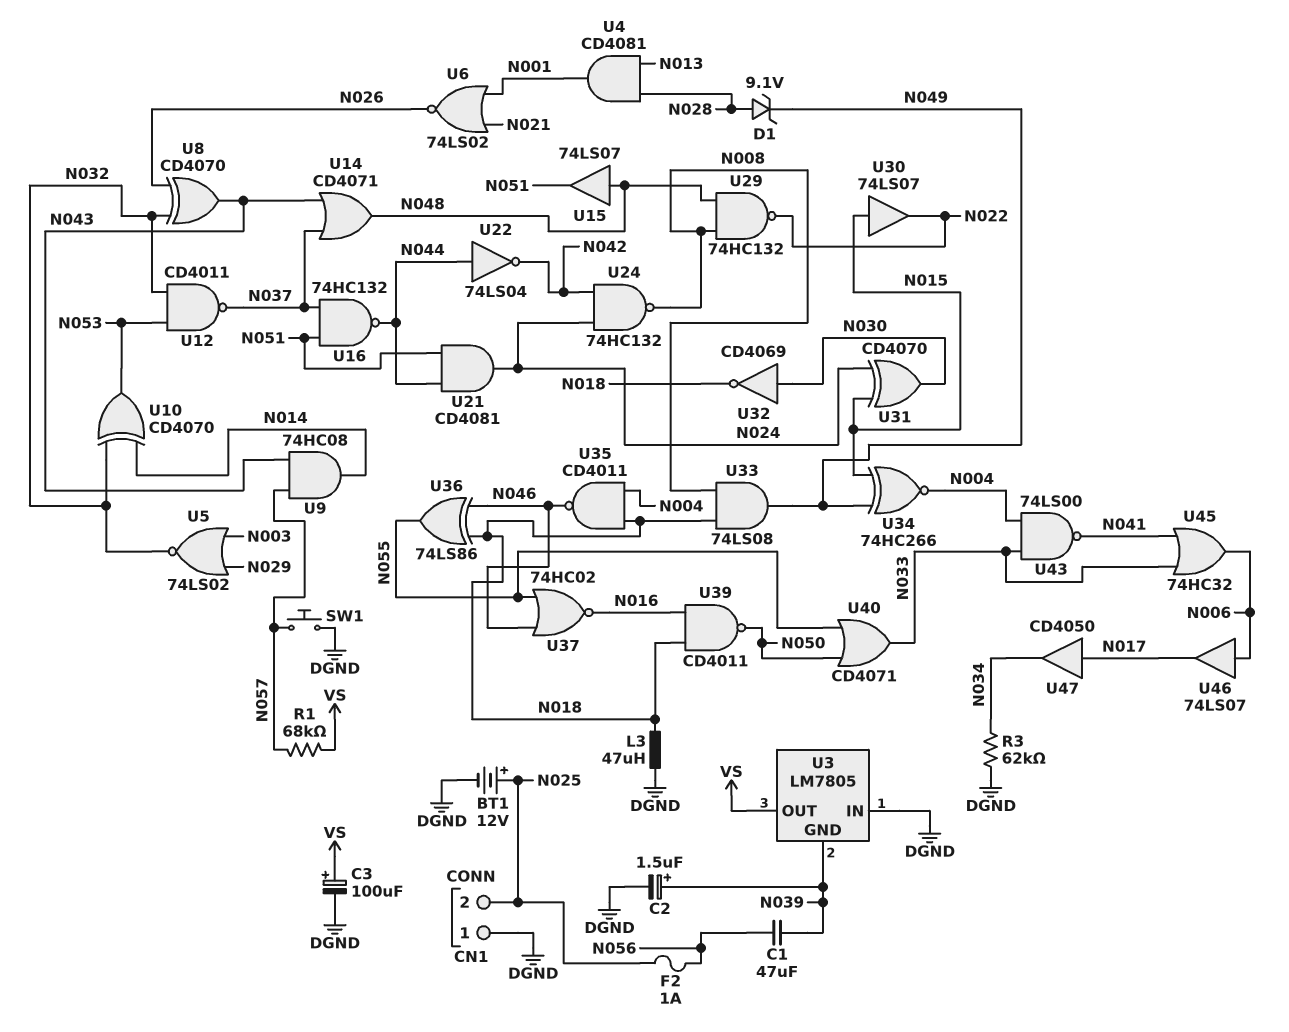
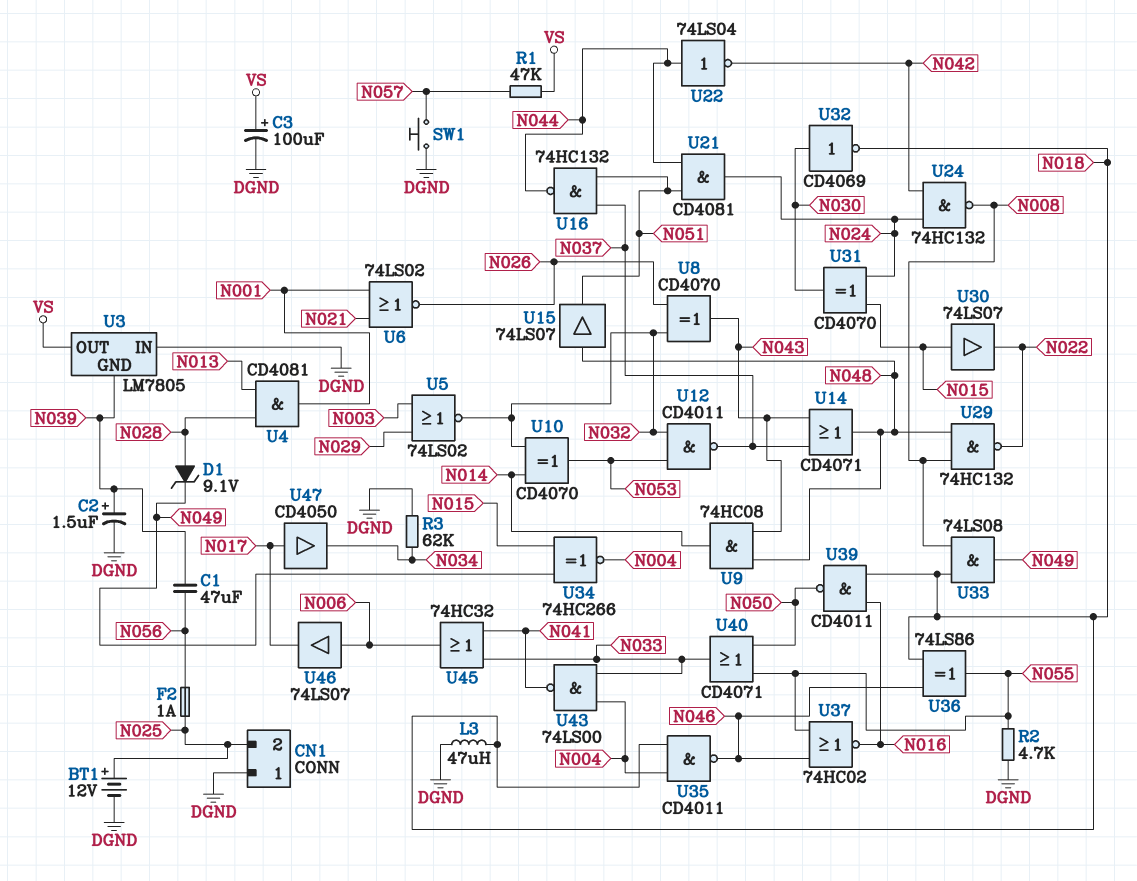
R1: 68k (N057, VS) -> 47k (N057, VS)
R2: none -> 4.7k (DGND, N055)
U9: AND 74HC08 (in N043, in N057, out N014) -> AND 74HC08 (in N043, in N048, out N014)

